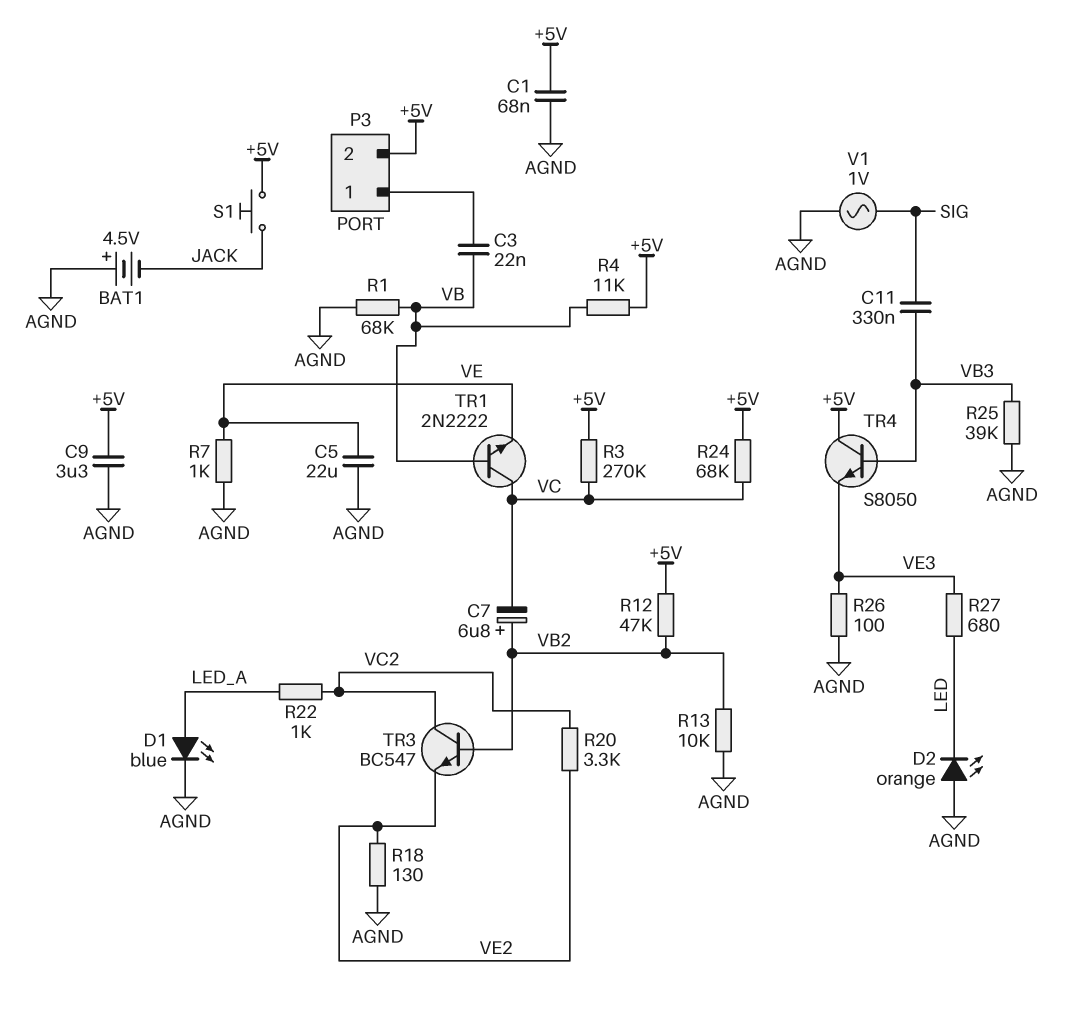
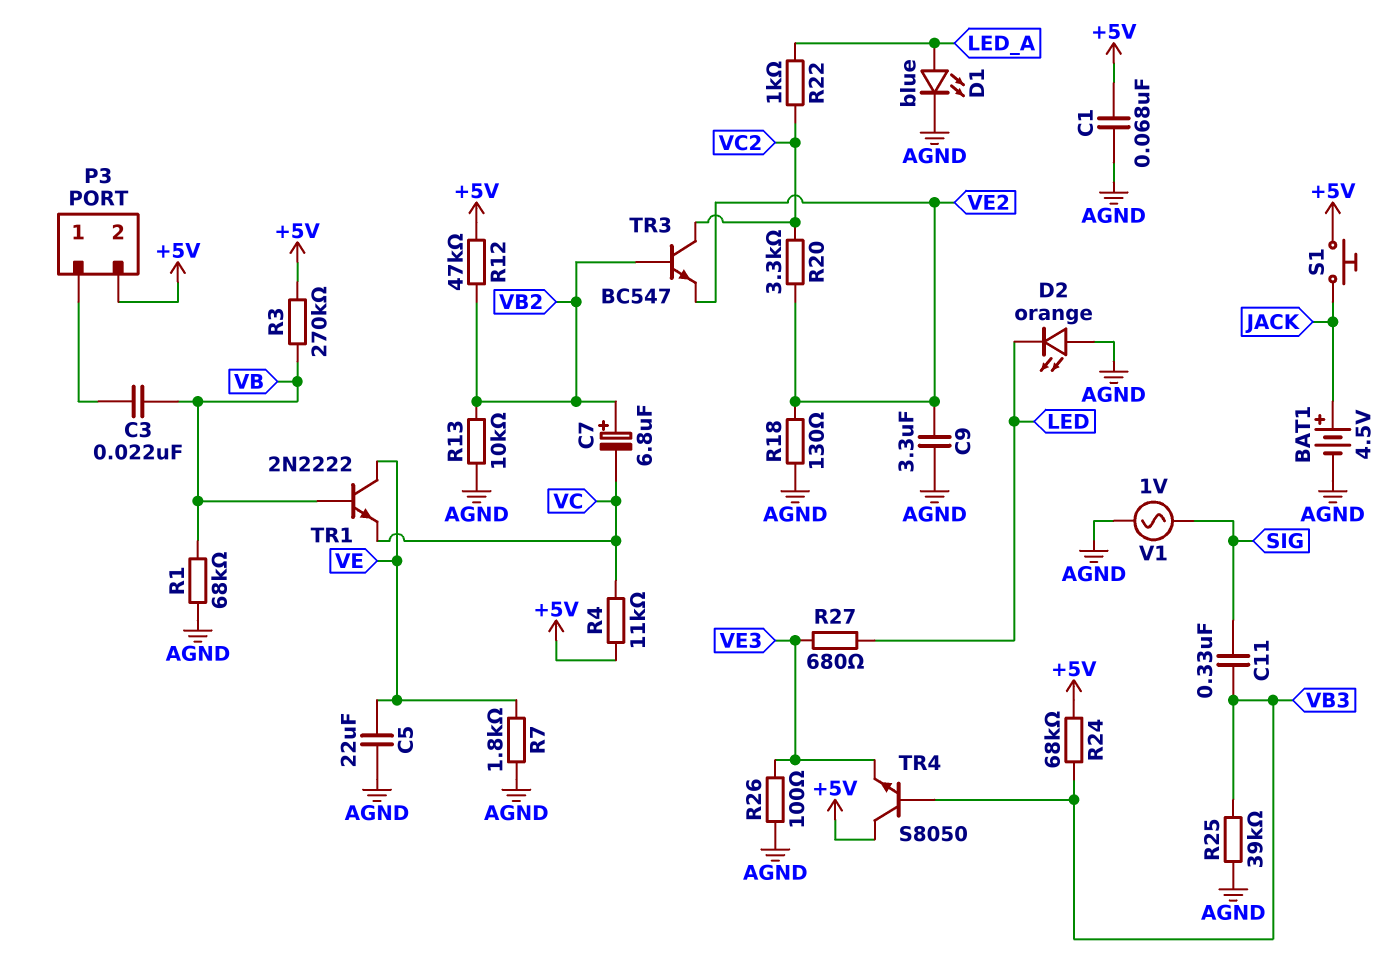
BAT1: 4.5V (plus AGND, minus JACK) -> 4.5V (plus JACK, minus AGND)
C9: 3.3uF (+5V, AGND) -> 3.3uF (AGND, VE2)
R3: 270k (+5V, VC) -> 270k (+5V, VB)
R4: 11k (+5V, VB) -> 11k (+5V, VC)
R7: 1k (AGND, VE) -> 1.8k (AGND, VE)
R24: 68k (+5V, VC) -> 68k (+5V, VB3)
TR1: NPN 2N2222 (B VB, C VC, E VE) -> NPN 2N2222 (B VB, C VE, E VC)

